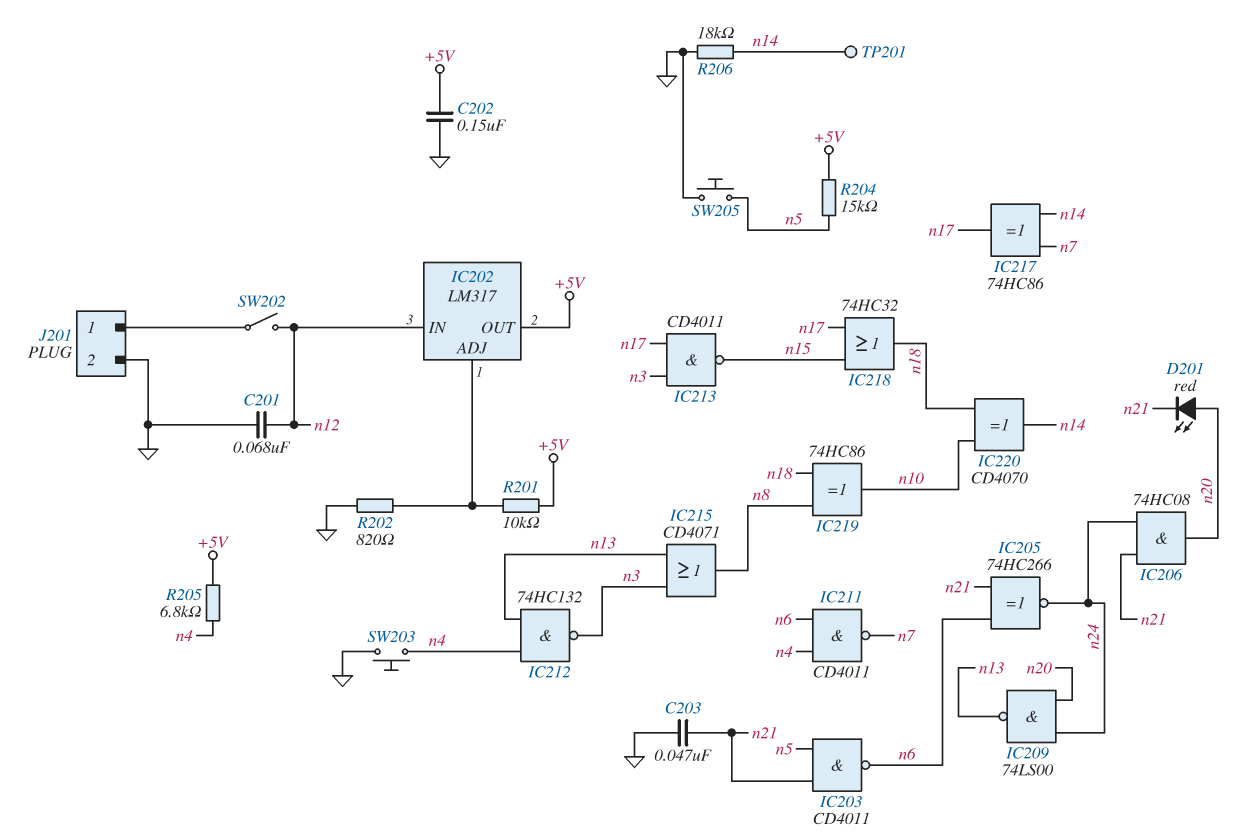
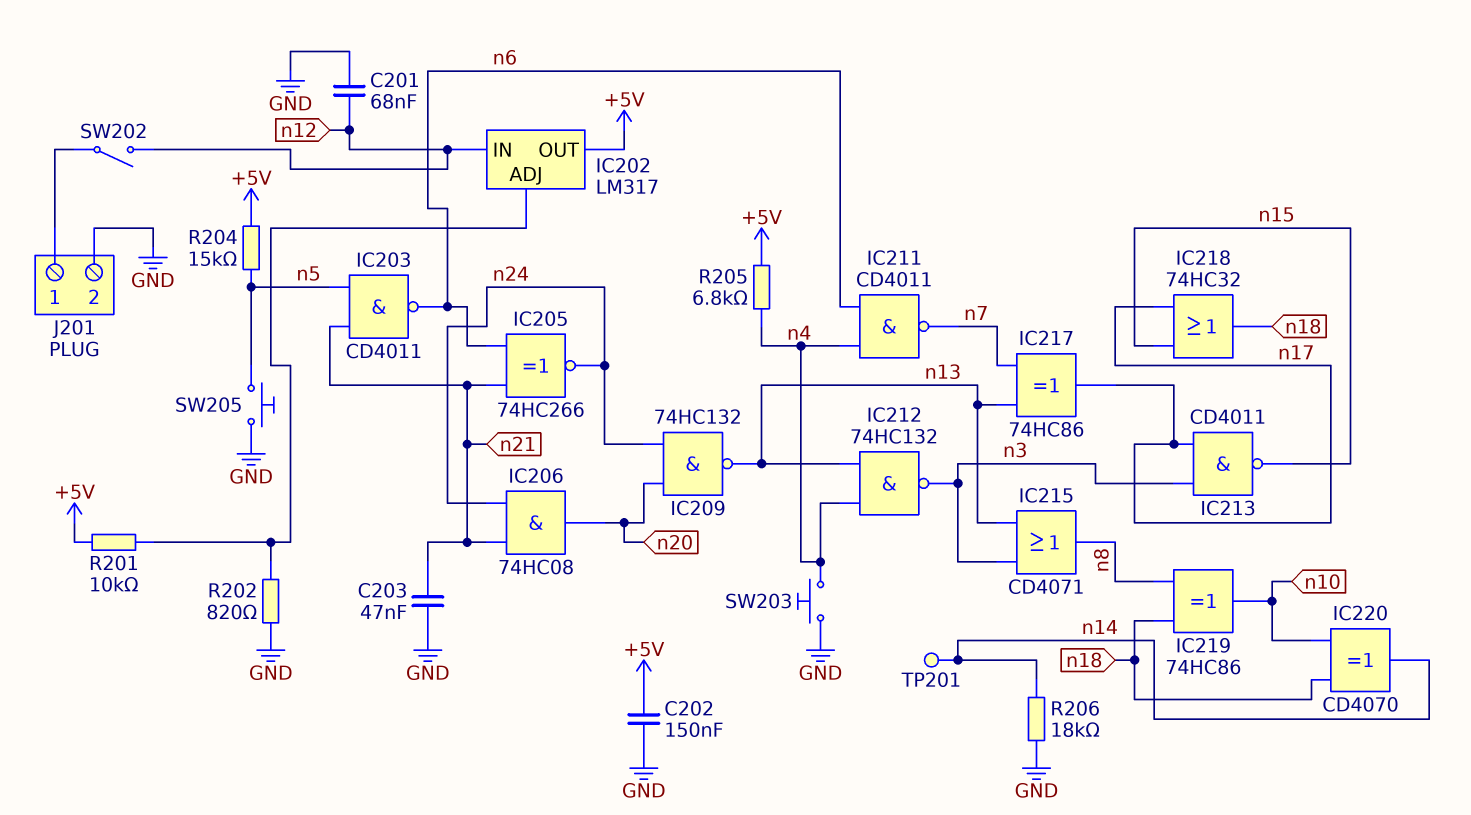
D201: LED red (A n20, K n21) -> none
IC209: NAND 74LS00 (in n20, in n24, out n13) -> NAND 74HC132 (in n20, in n24, out n13)
IC217: XOR 74HC86 (in n7, in n14, out n17) -> XOR 74HC86 (in n7, in n13, out n17)

